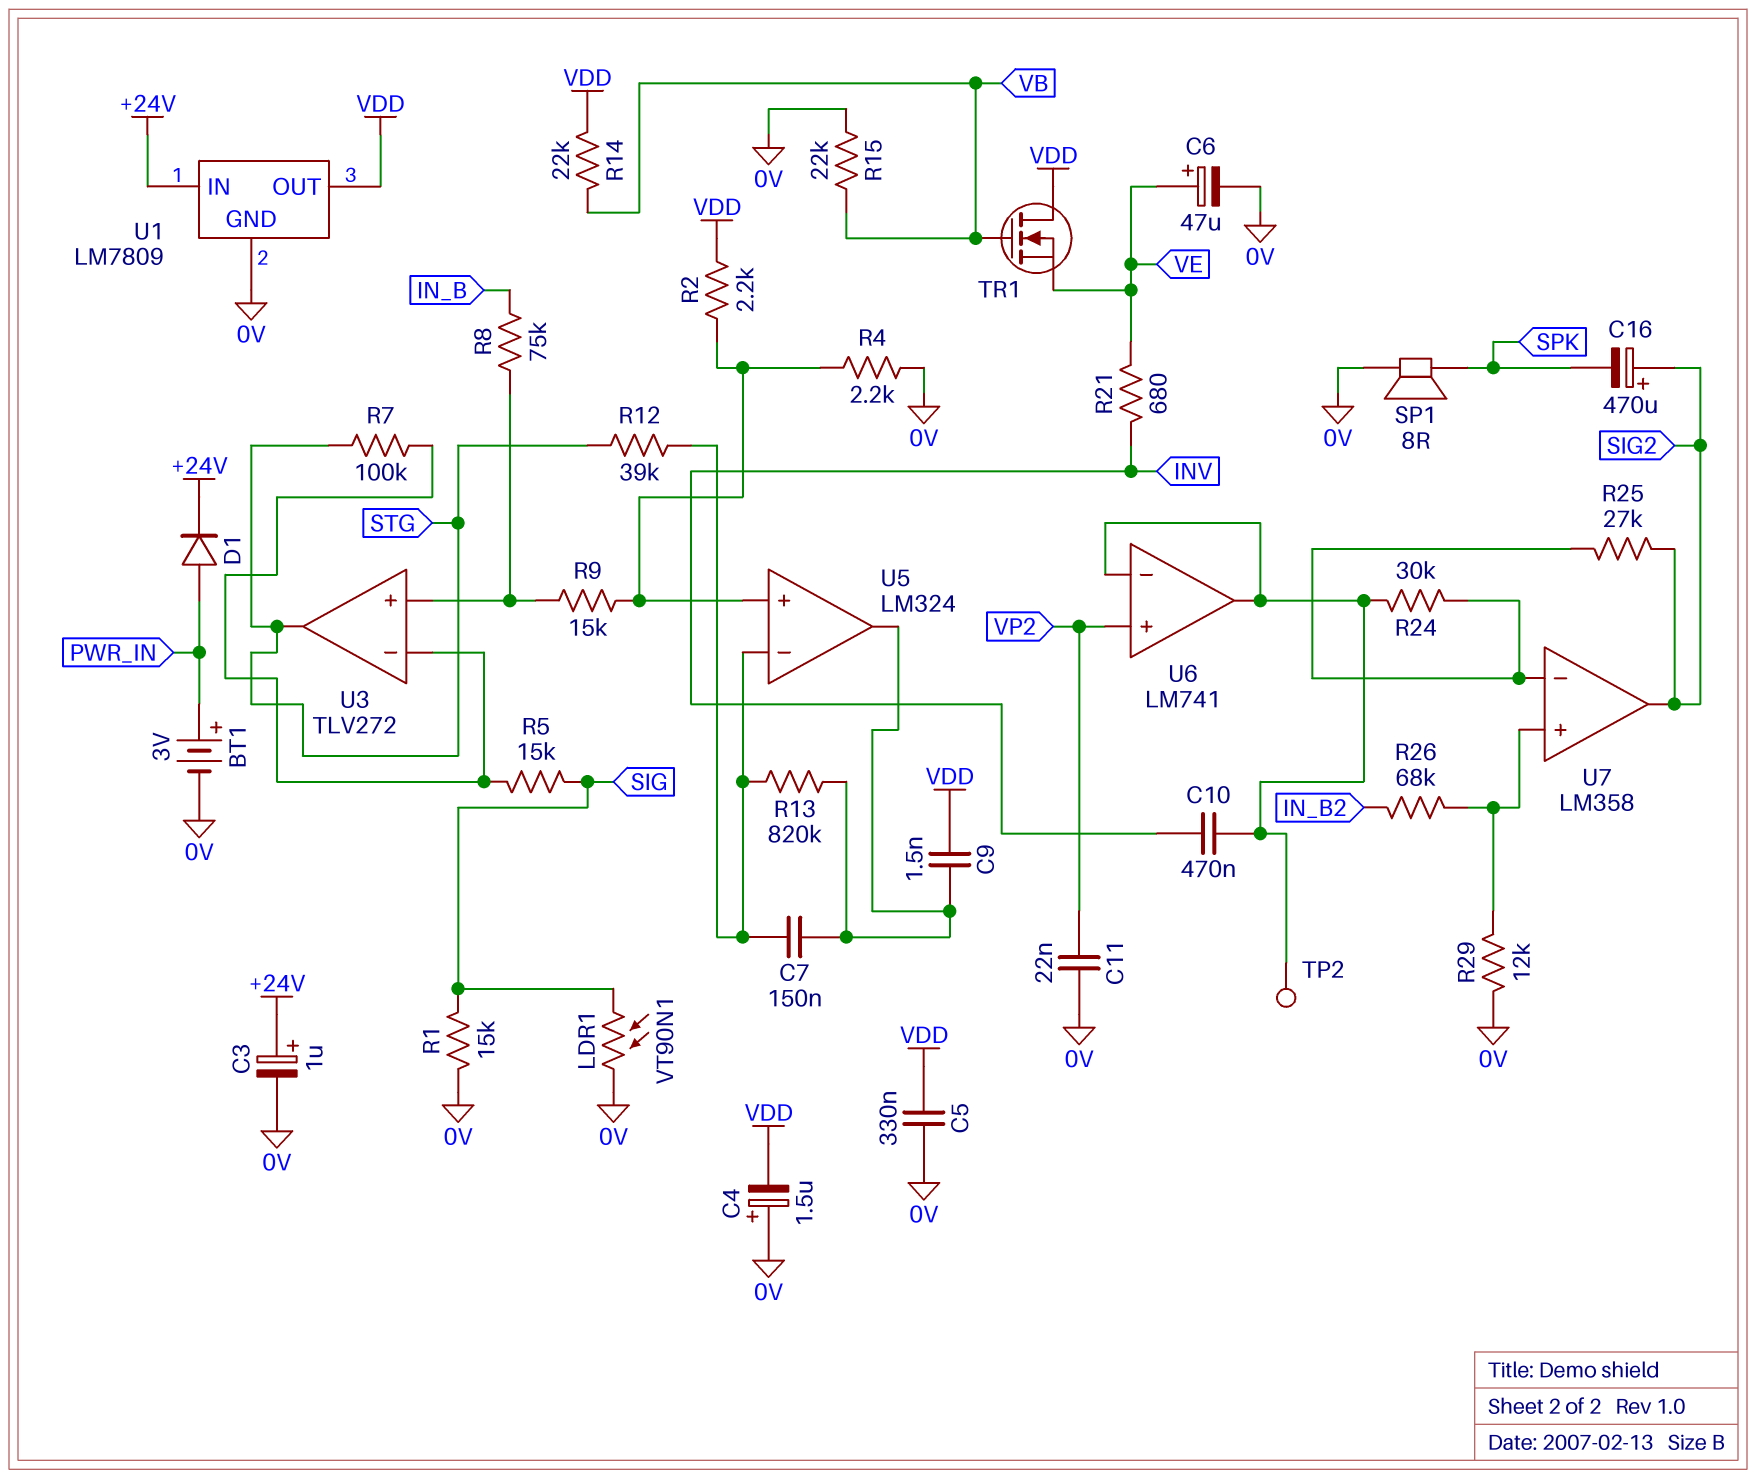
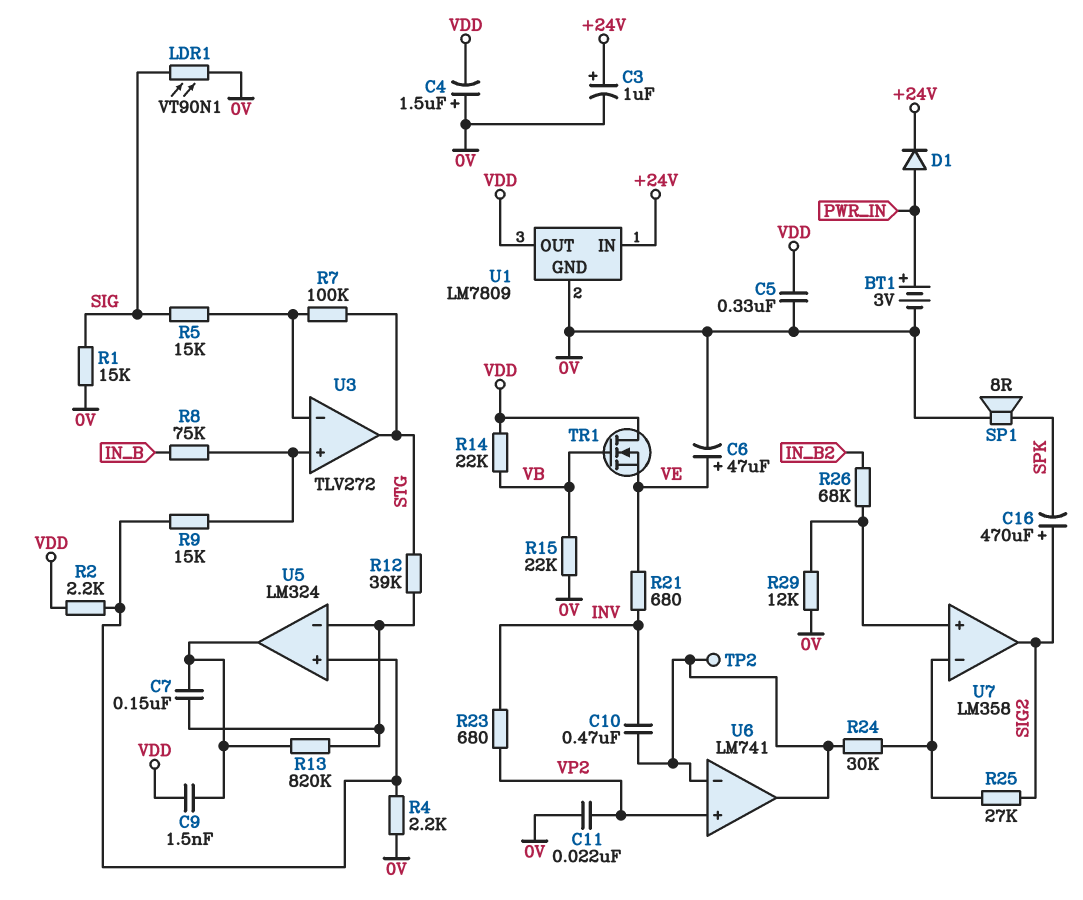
R23: none -> 680 (INV, VP2)

